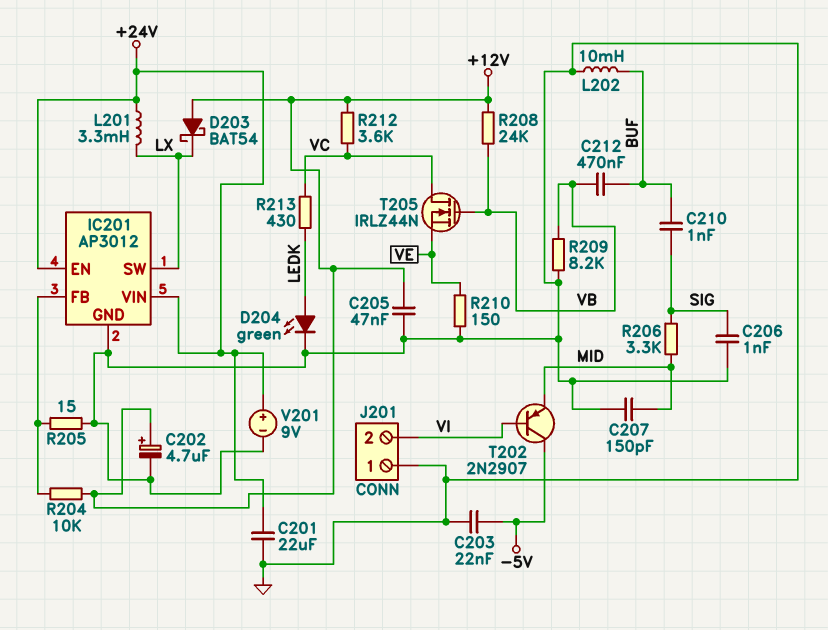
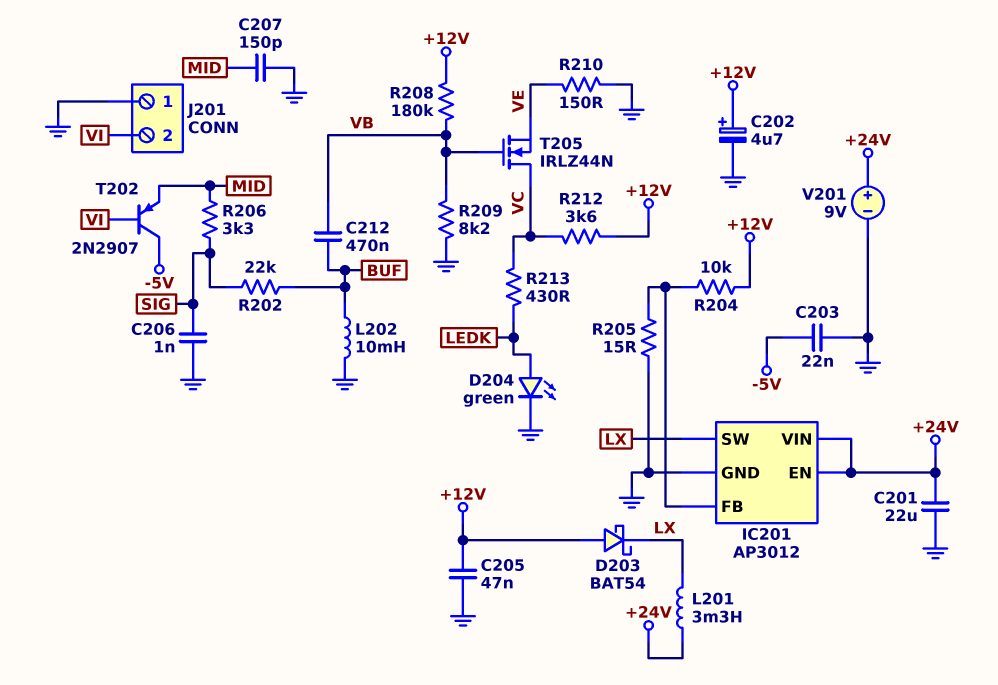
C210: 1nF (BUF, SIG) -> none
R202: none -> 22k (BUF, SIG)
R208: 24k (+12V, VB) -> 180k (+12V, VB)

